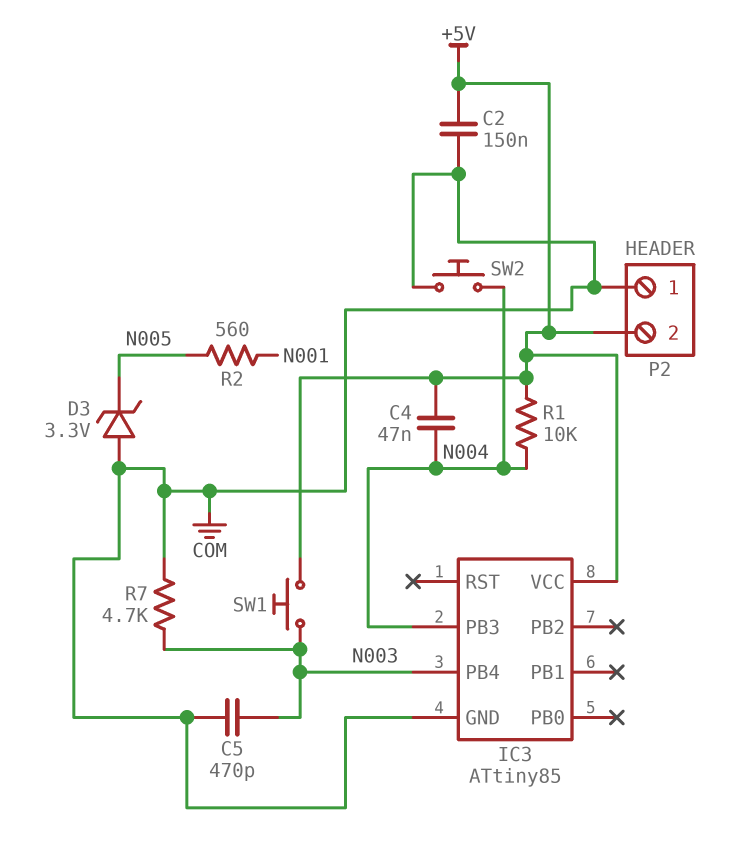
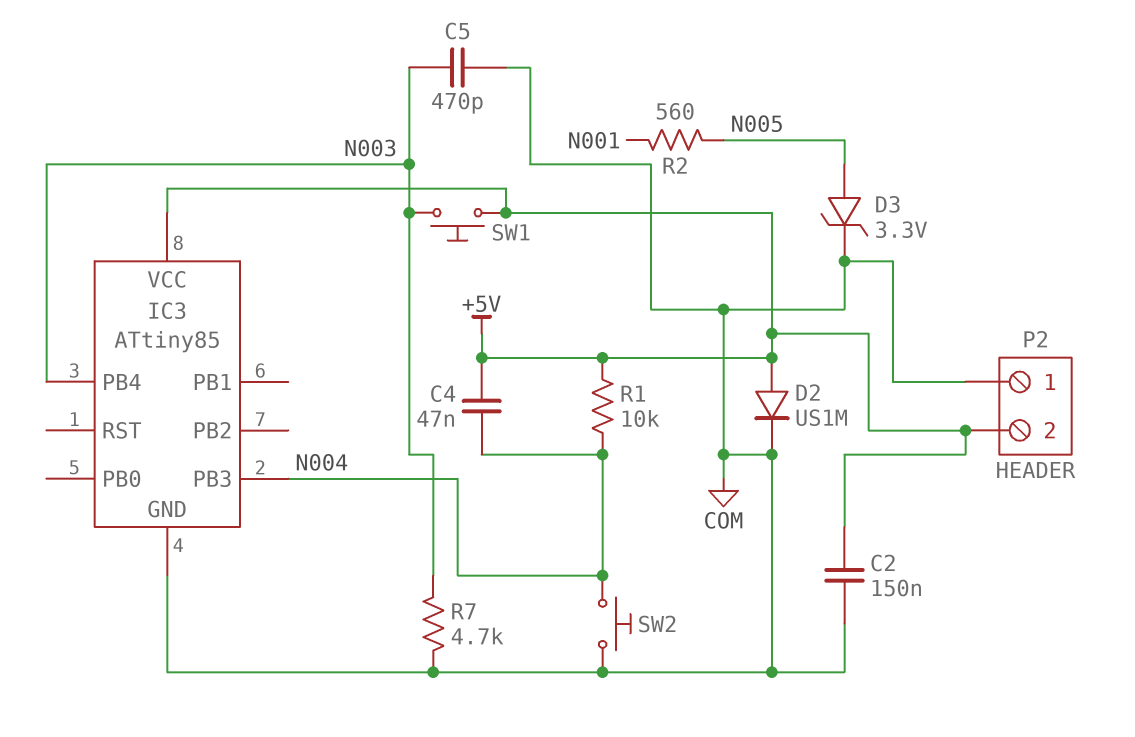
D2: none -> diode US1M (A +5V, K COM)
D3: zener 3.3V (A COM, K N005) -> zener 3.3V (A N005, K COM)

